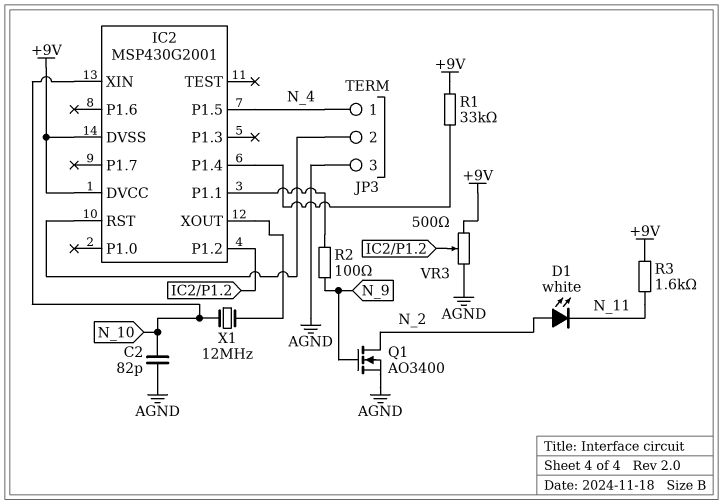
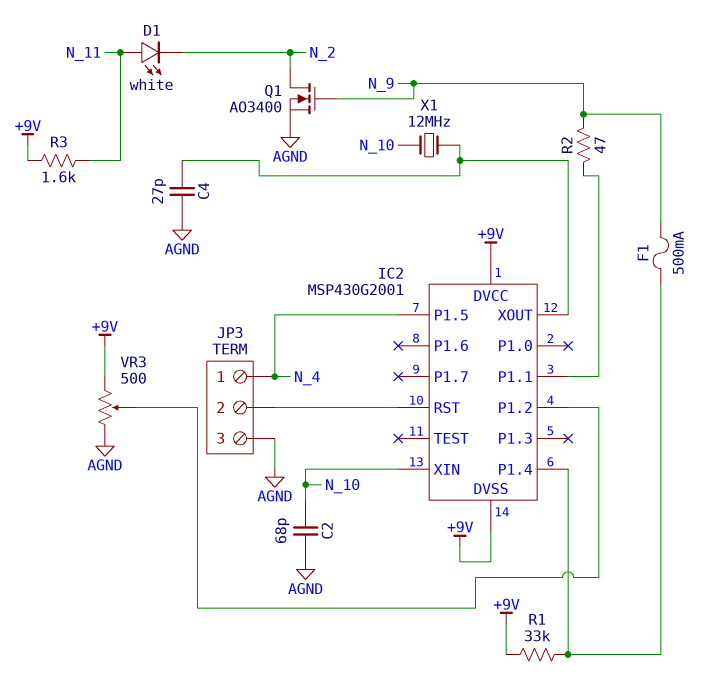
C2: 82pF (AGND, N_10) -> 68pF (AGND, N_10)
C4: none -> 27pF (AGND, IC2/XOUT)
D1: LED white (A N_2, K N_11) -> LED white (A N_11, K N_2)
F1: none -> 500mA (IC2/P1.4, N_9)
R2: 100 (IC2/P1.1, N_9) -> 47 (IC2/P1.1, N_9)

